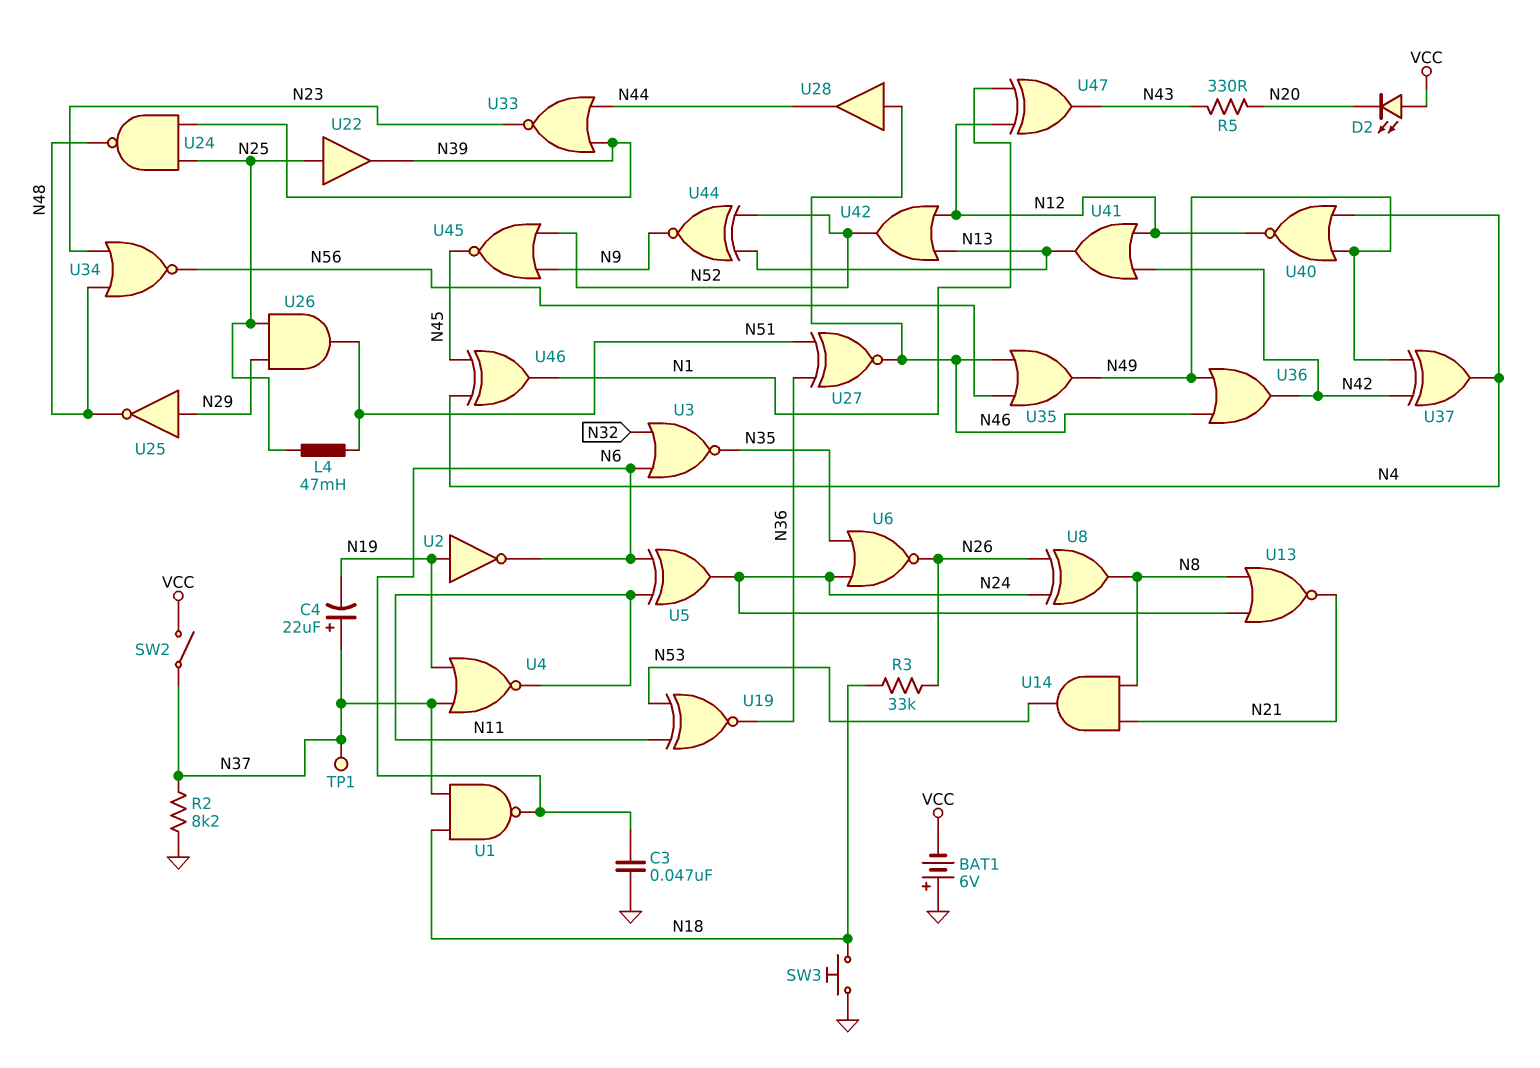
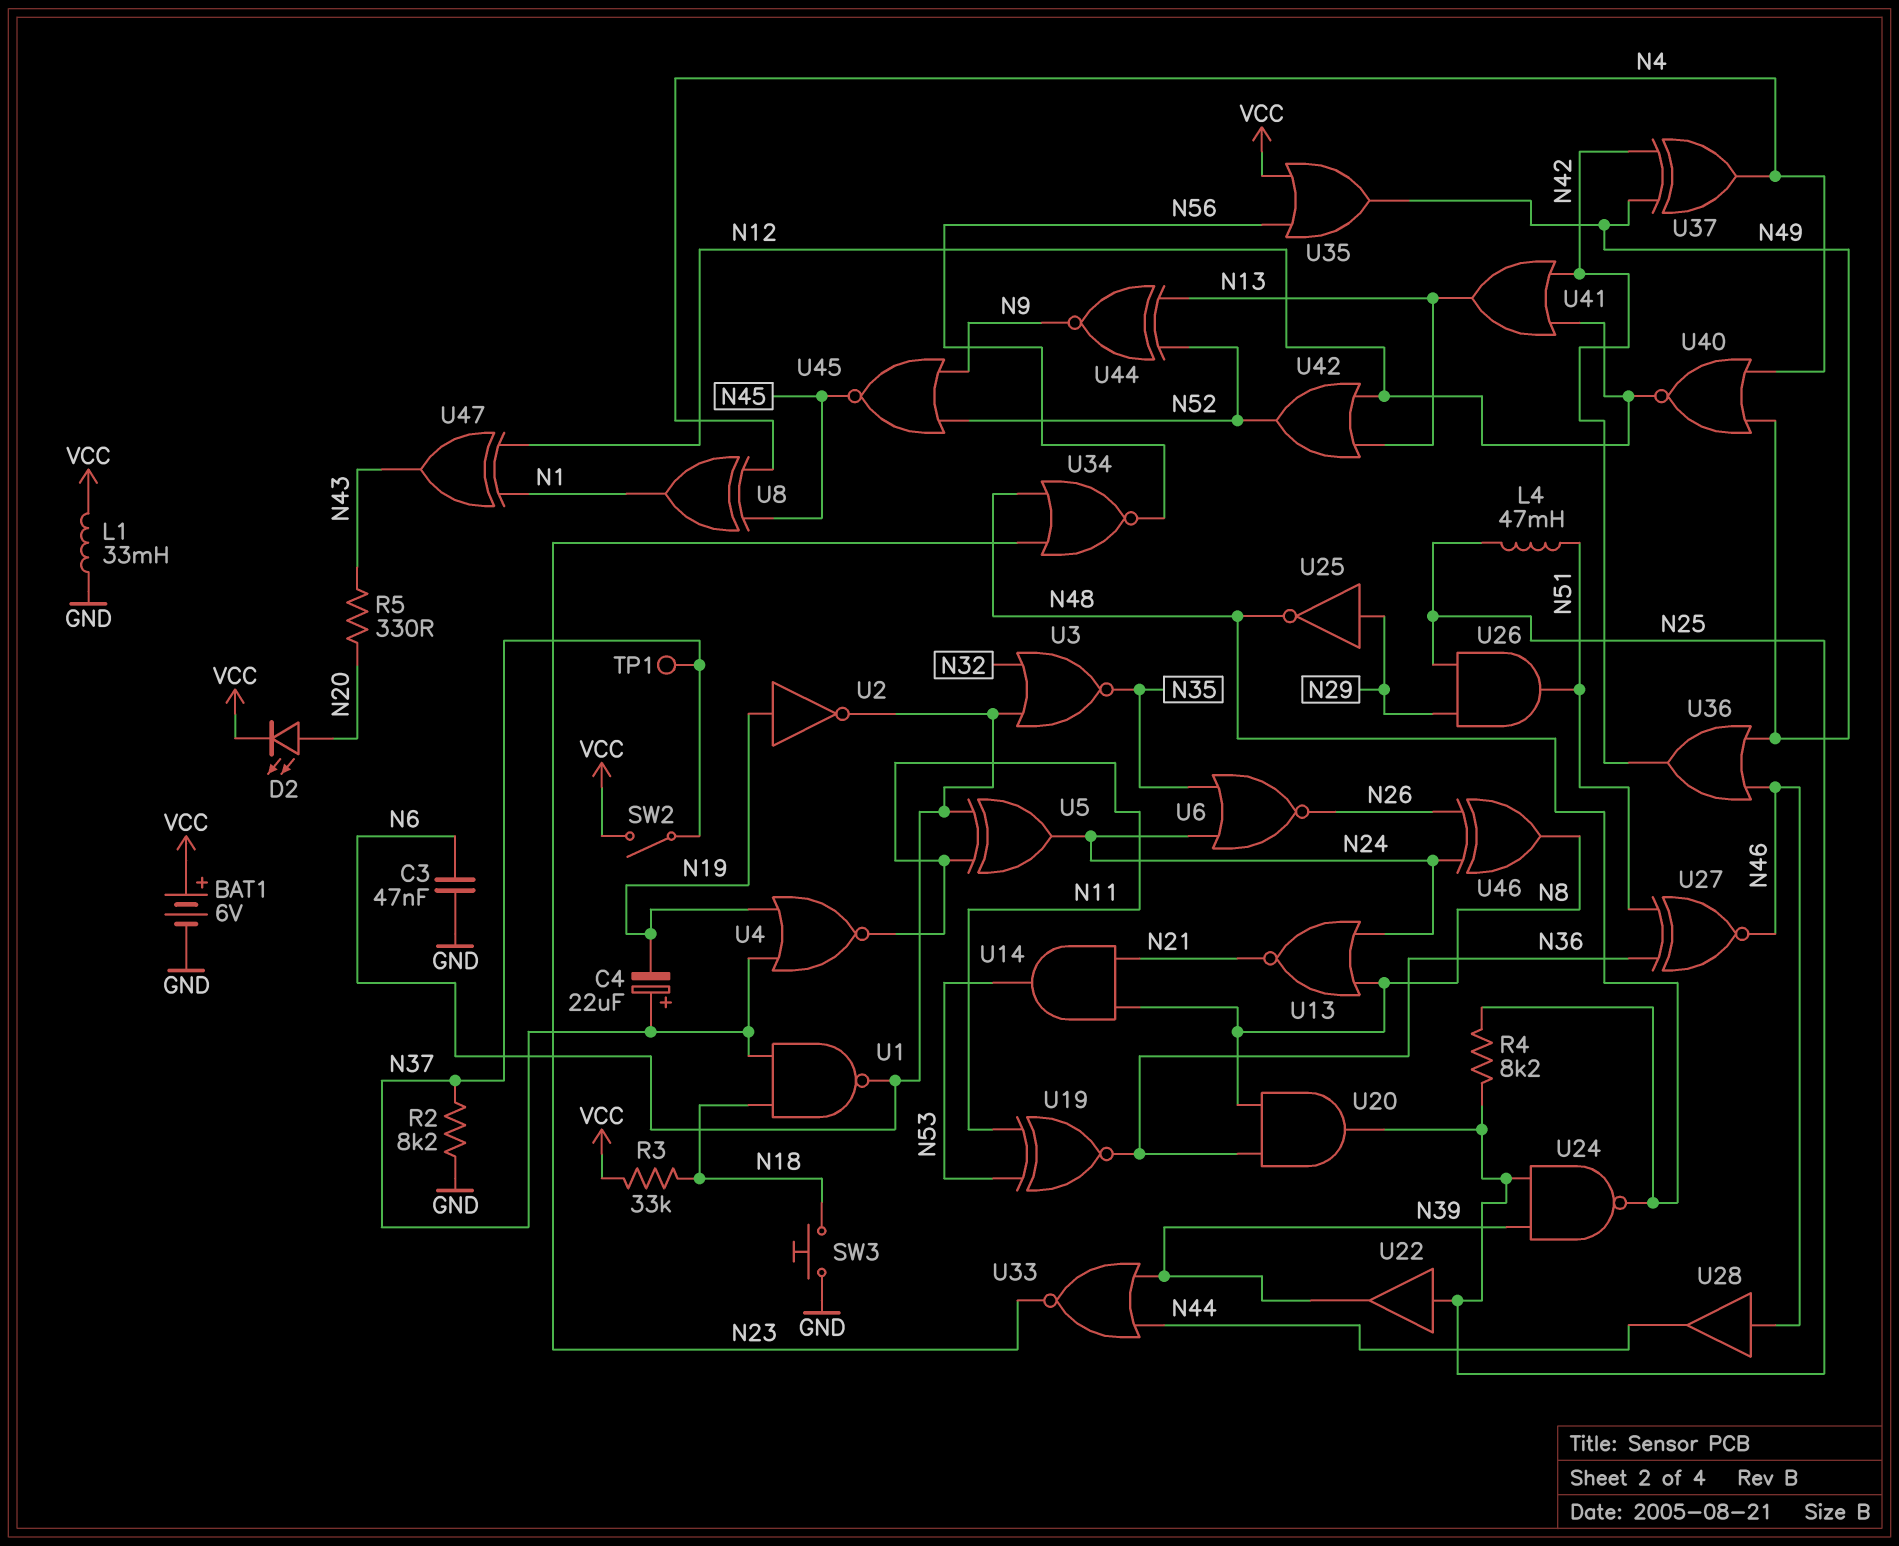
BAT1: 6V (plus GND, minus VCC) -> 6V (plus VCC, minus GND)
D2: LED (A VCC, K N20) -> LED (A N20, K VCC)
L1: none -> 33mH (GND, VCC)
R3: 33k (N18, N26) -> 33k (N18, VCC)
R4: none -> 8.2k (N25, N48)
U8: XOR (in N24, in N26, out N8) -> XOR (in N4, in N45, out N1)
U20: none -> AND (in N8, in N36, out N25)
U35: OR (in N46, in N56, out N49) -> OR (in N56, in VCC, out N49)
U46: XOR (in N4, in N45, out N1) -> XOR (in N24, in N26, out N8)

